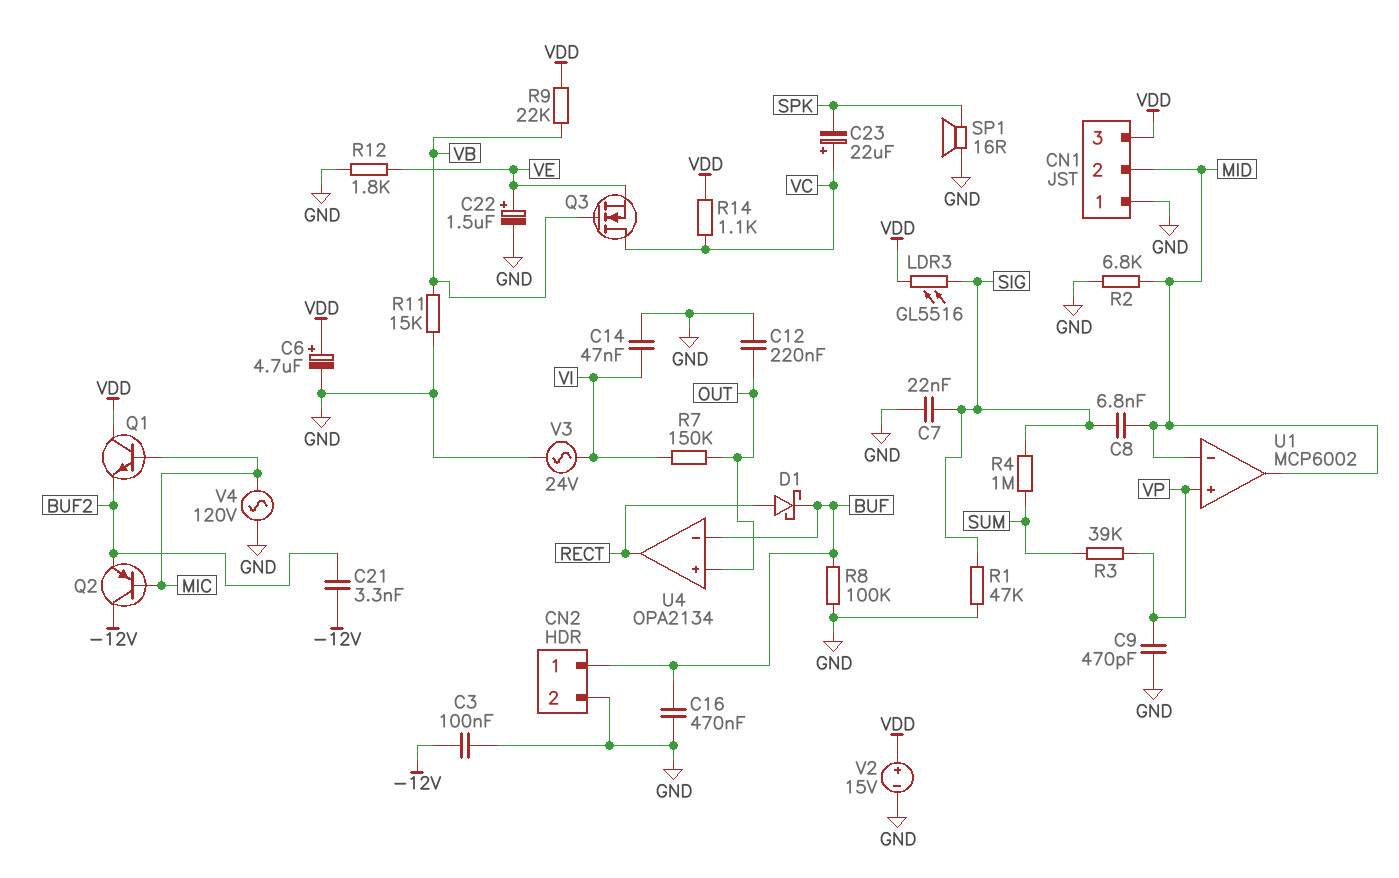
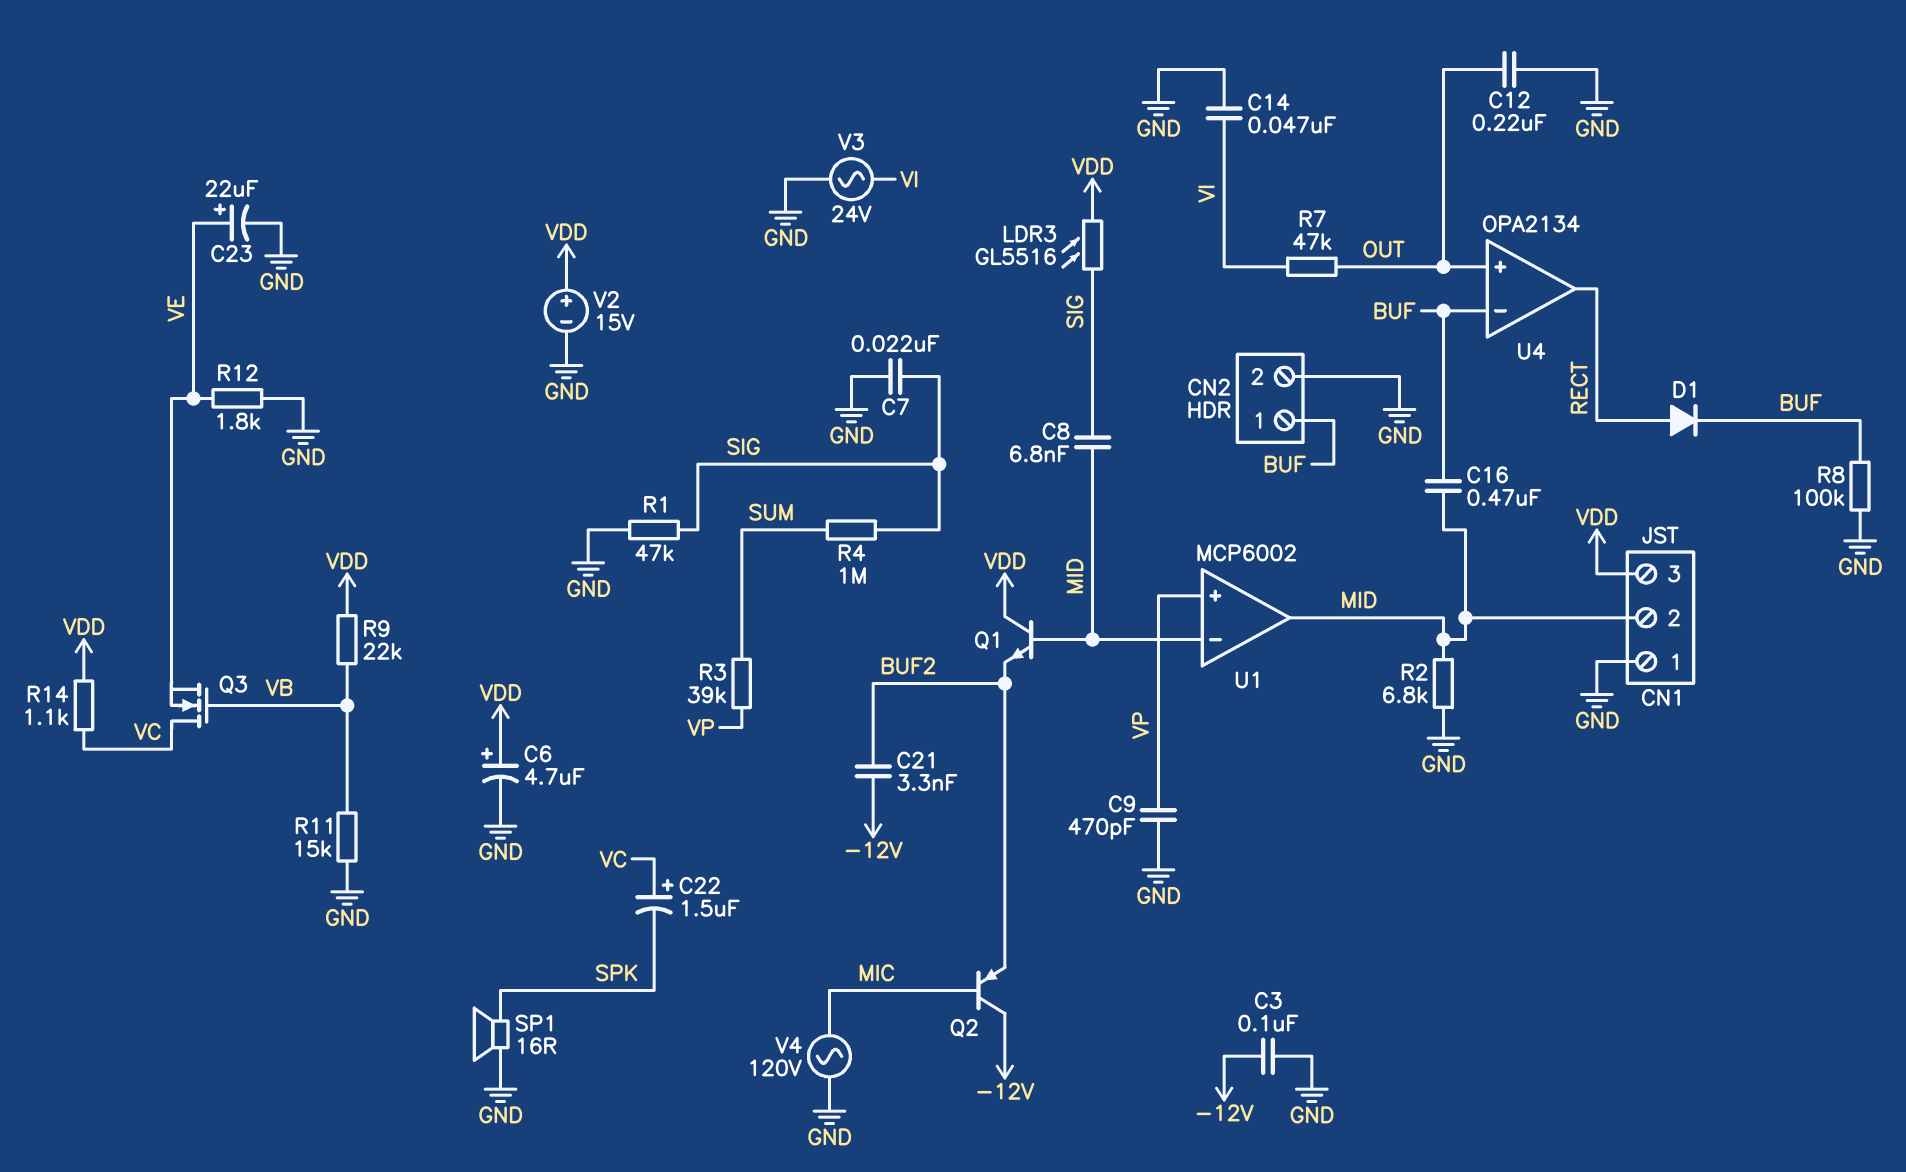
C16: 470nF (BUF, GND) -> 470nF (BUF, MID)
C22: 1.5uF (plus VE, minus GND) -> 1.5uF (plus VC, minus SPK)
C23: 22uF (plus VC, minus SPK) -> 22uF (plus VE, minus GND)
D1: schottky (A RECT, K BUF) -> diode (A RECT, K BUF)
Q1: NPN (B MIC, C VDD, E BUF2) -> NPN (B MID, C VDD, E BUF2)
R7: 150k (OUT, VI) -> 47k (OUT, VI)

